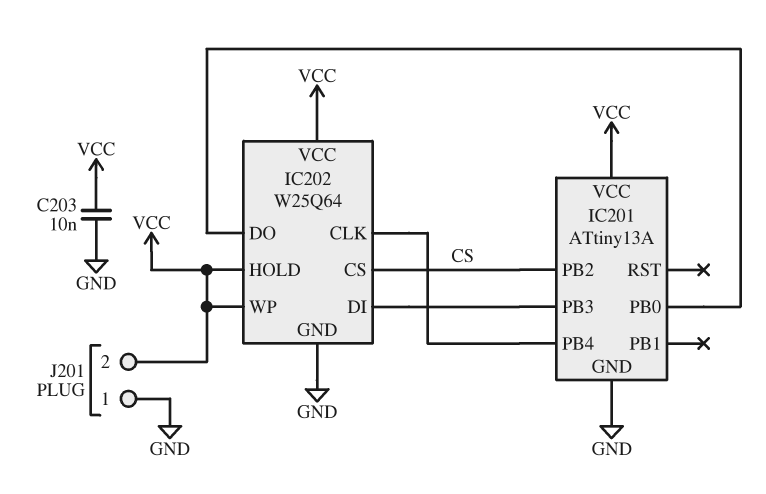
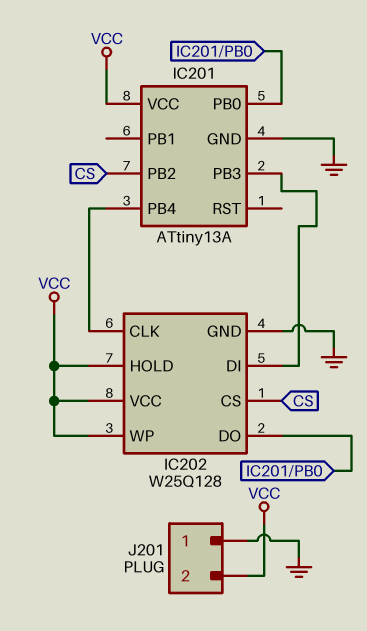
C203: 10nF (GND, VCC) -> none
IC202: W25Q64 -> W25Q128

